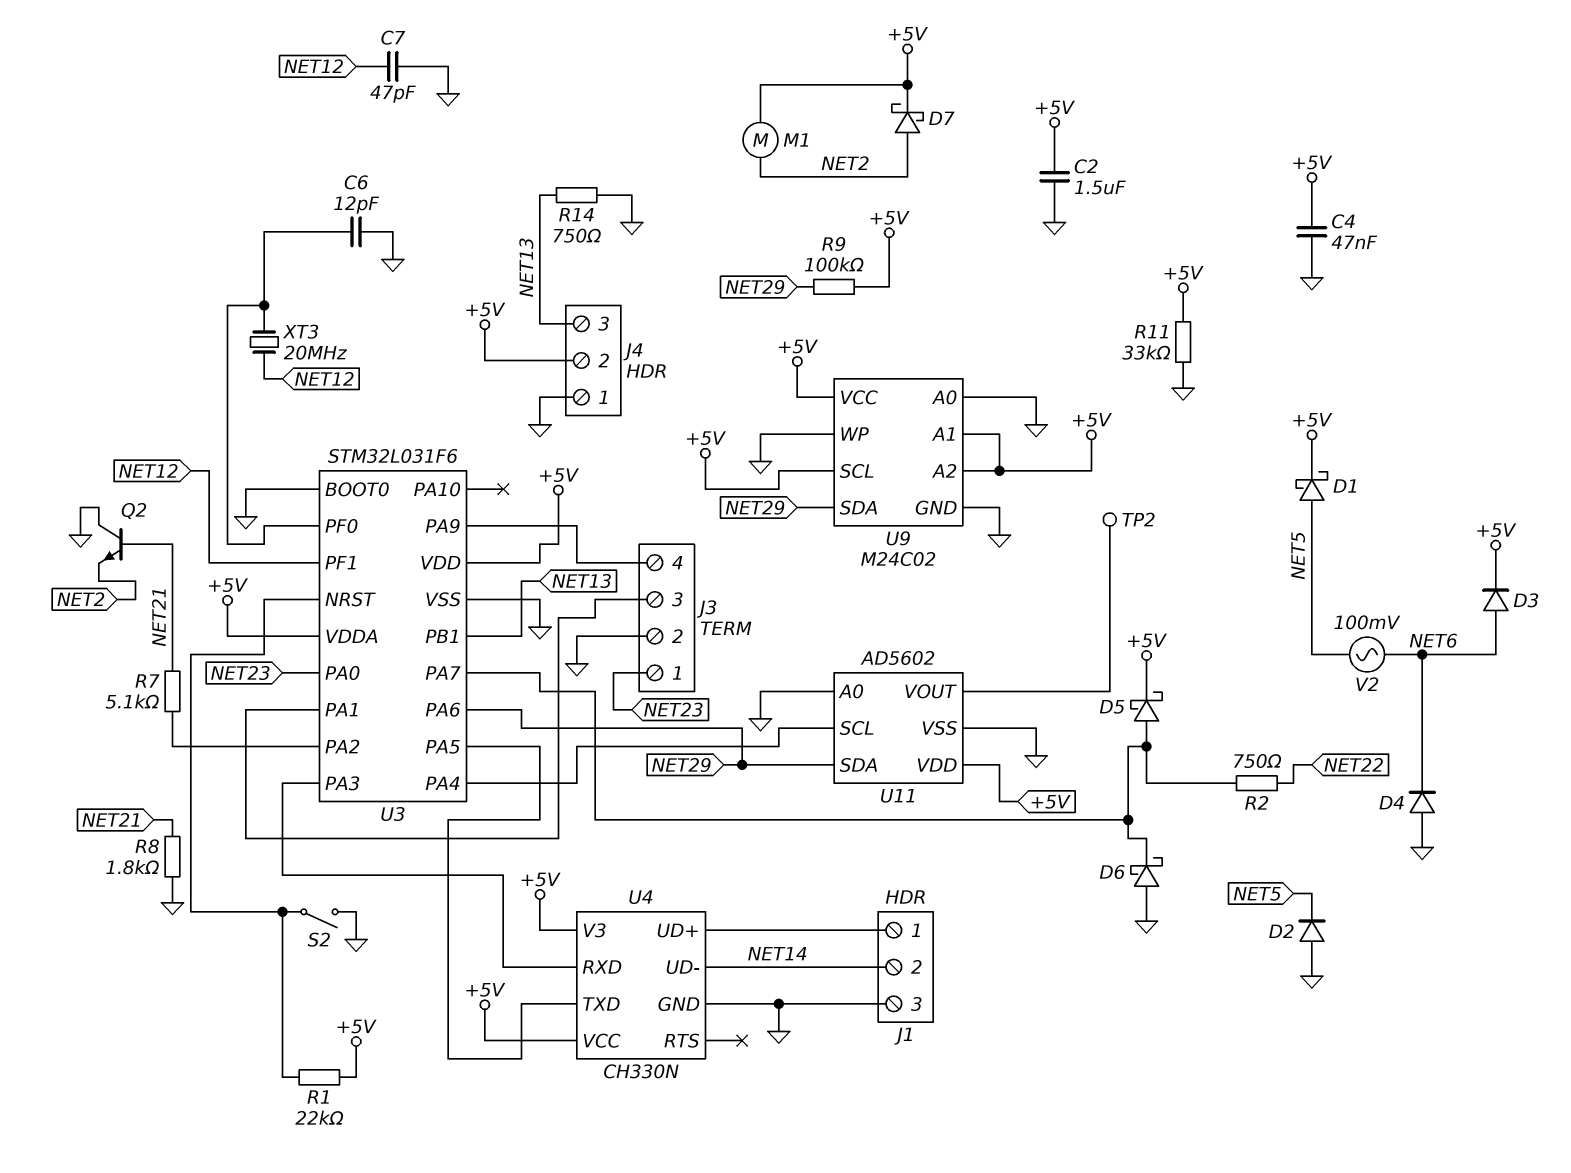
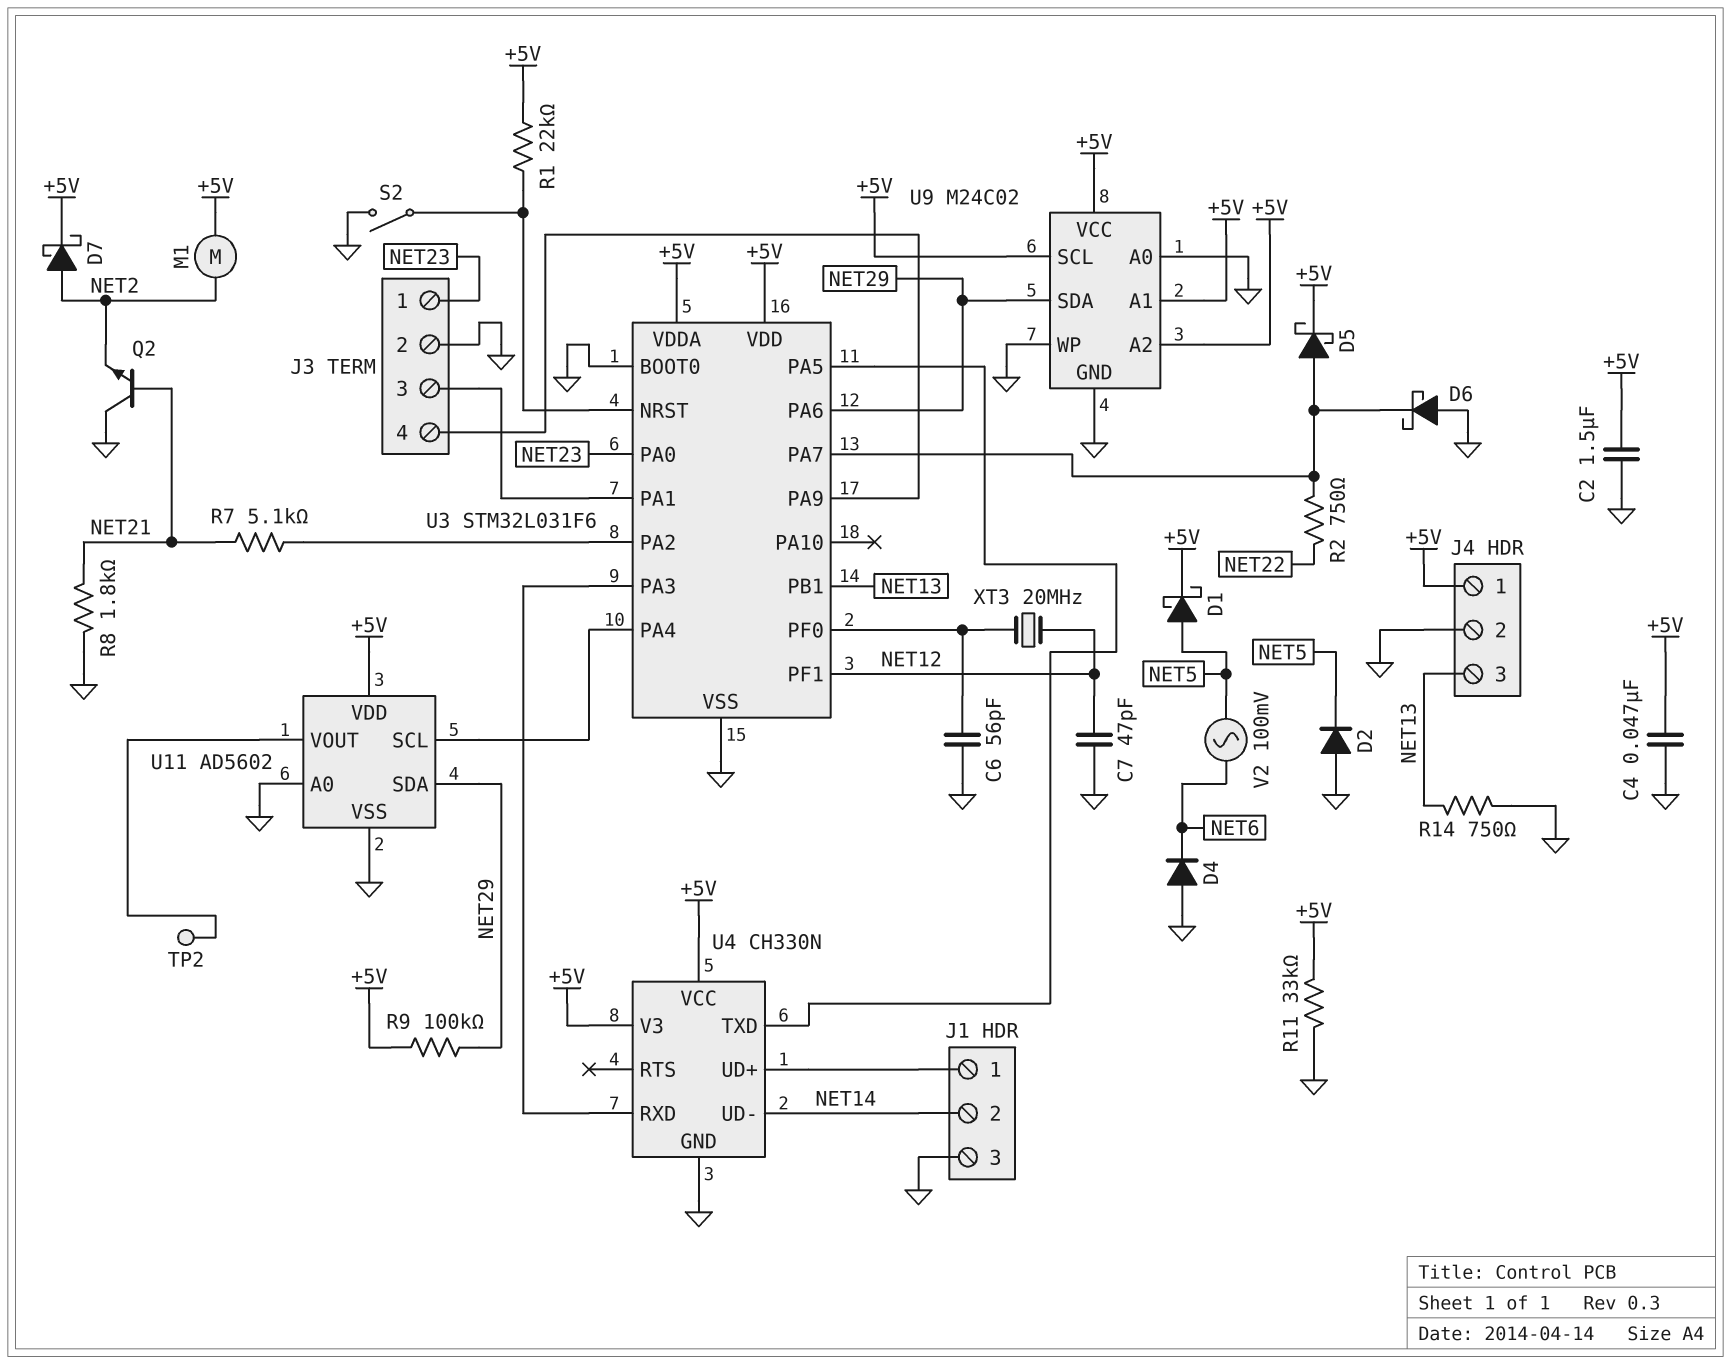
C6: 12pF (GND, U3/PF0) -> 56pF (GND, U3/PF0)
D3: diode (A NET6, K +5V) -> none
J4 pin 1: GND -> +5V
J4 pin 2: +5V -> GND

